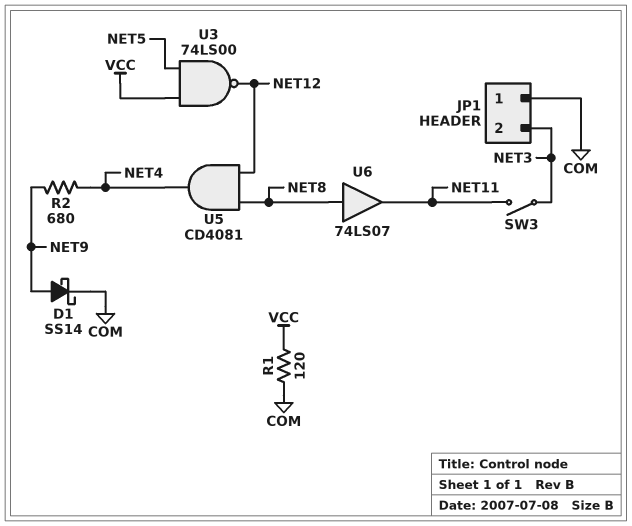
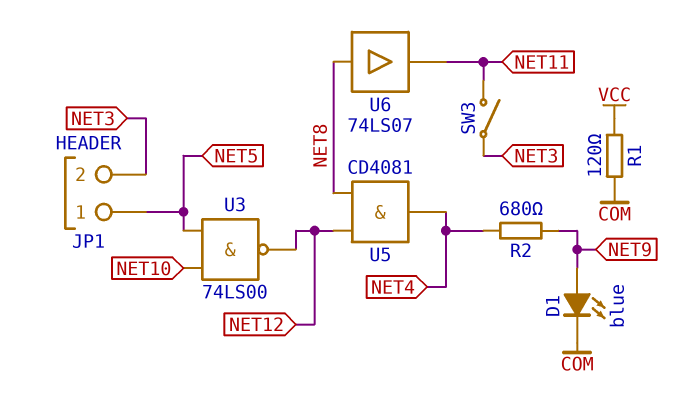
D1: schottky SS14 (A NET9, K COM) -> LED blue (A NET9, K COM)
JP1 pin 1: COM -> NET5
U3: NAND 74LS00 (in NET5, in VCC, out NET12) -> NAND 74LS00 (in NET5, in NET10, out NET12)

